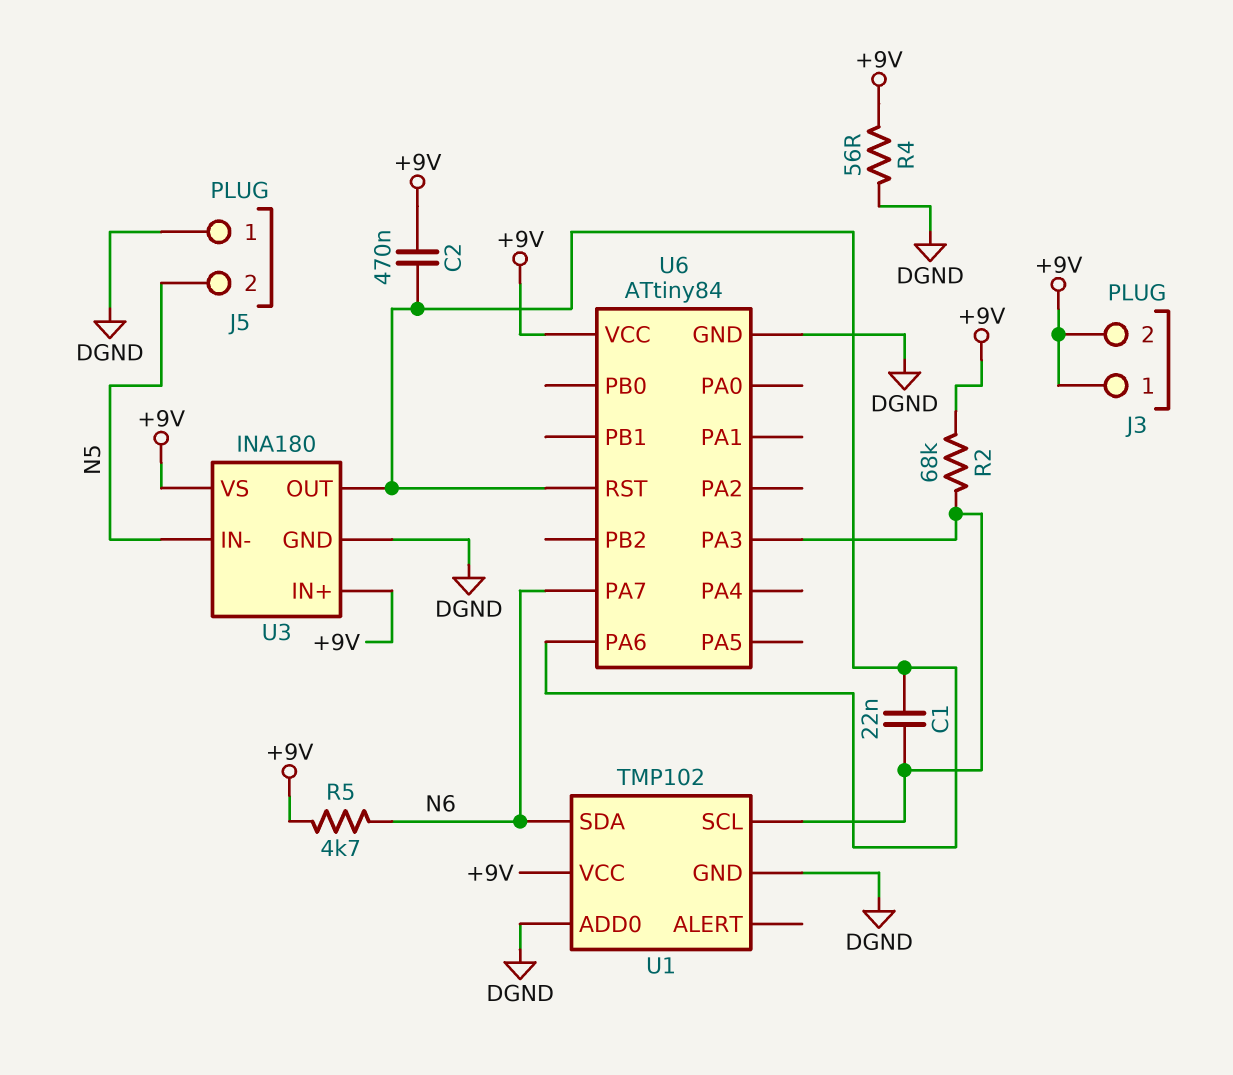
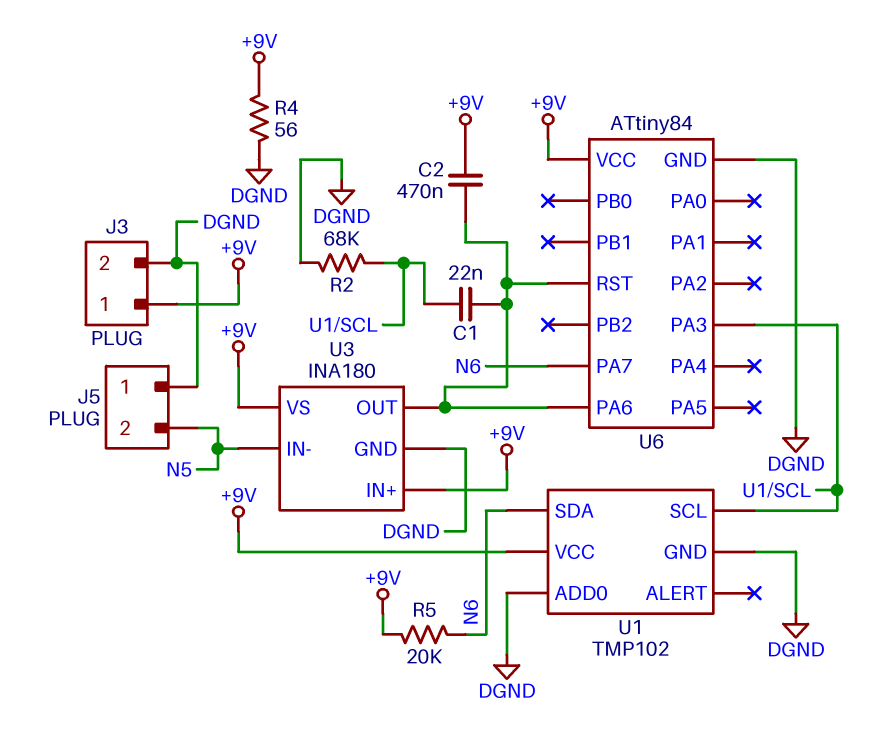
J3 pin 2: +9V -> DGND
R2: 68k (+9V, U1/SCL) -> 68k (DGND, U1/SCL)
R5: 4.7k (+9V, N6) -> 20k (+9V, N6)

